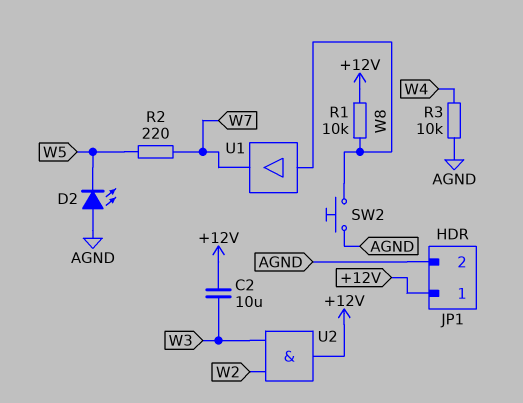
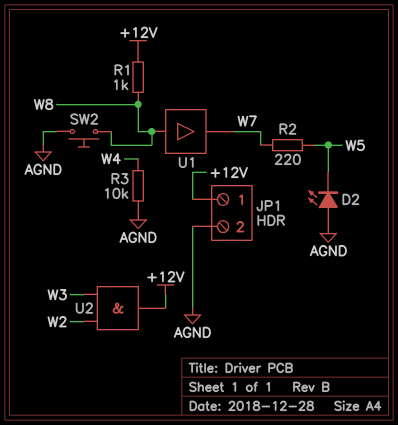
C2: 10uF (+12V, W3) -> none
R1: 10k (+12V, W8) -> 1k (+12V, W8)

